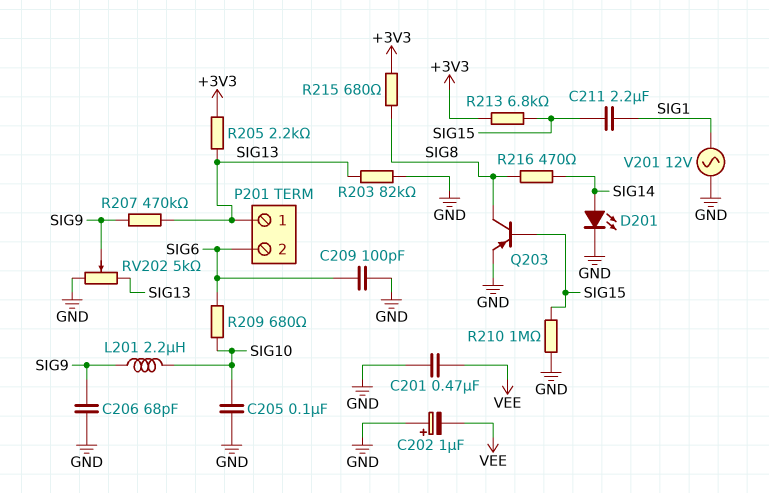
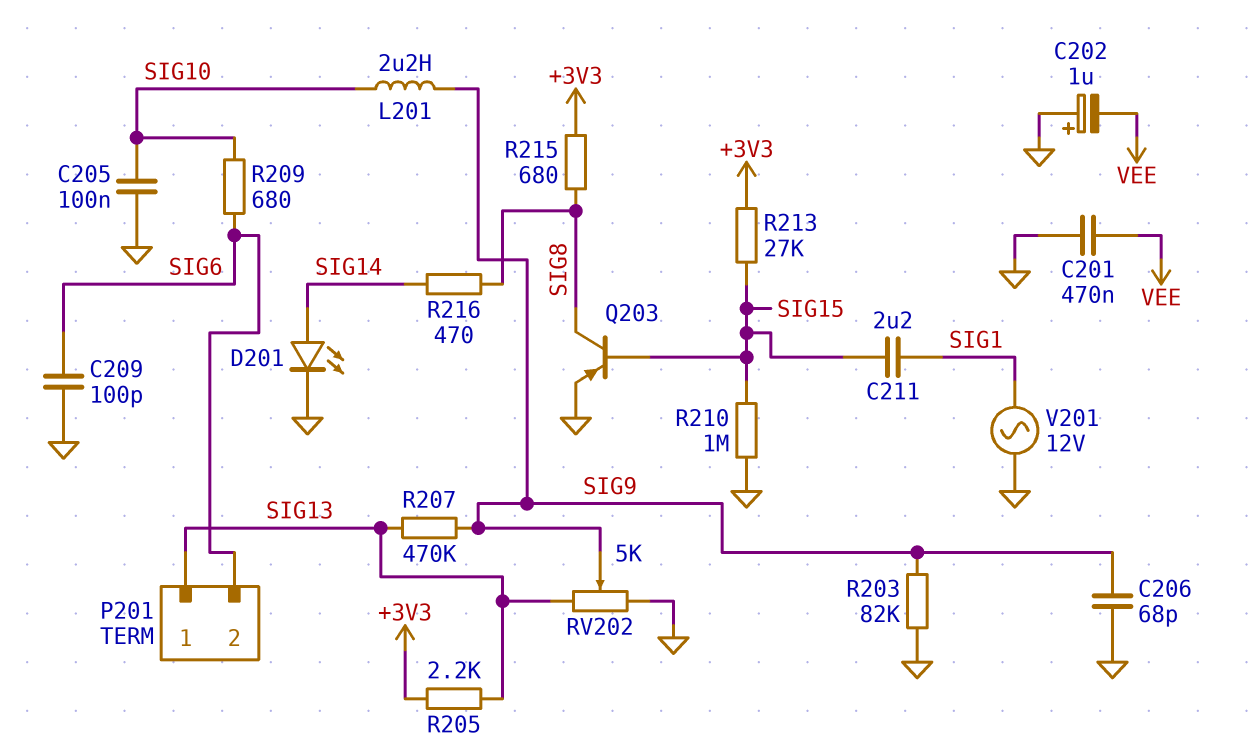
R203: 82k (GND, SIG13) -> 82k (GND, SIG9)
R213: 6.8k (+3V3, SIG15) -> 27k (+3V3, SIG15)

